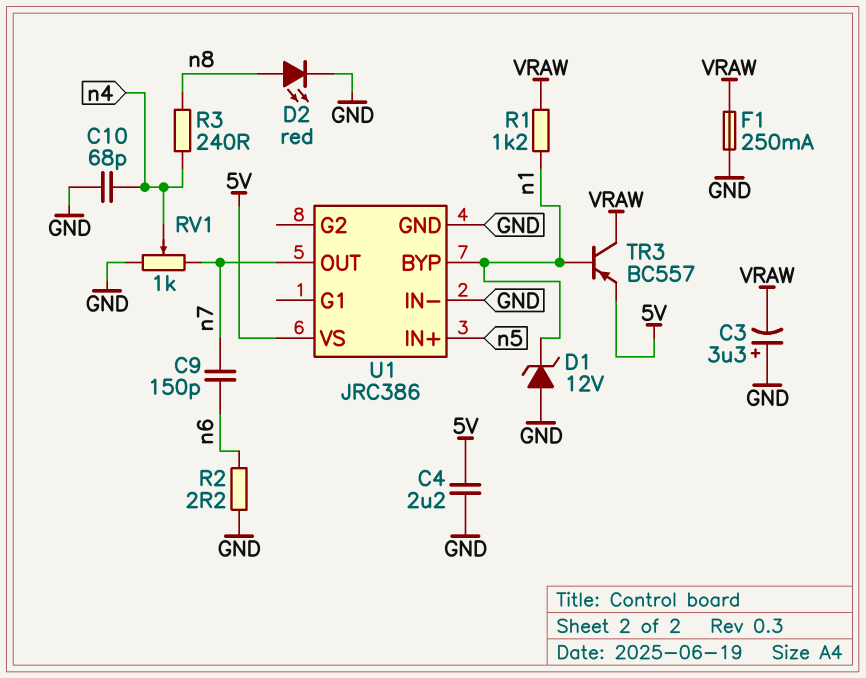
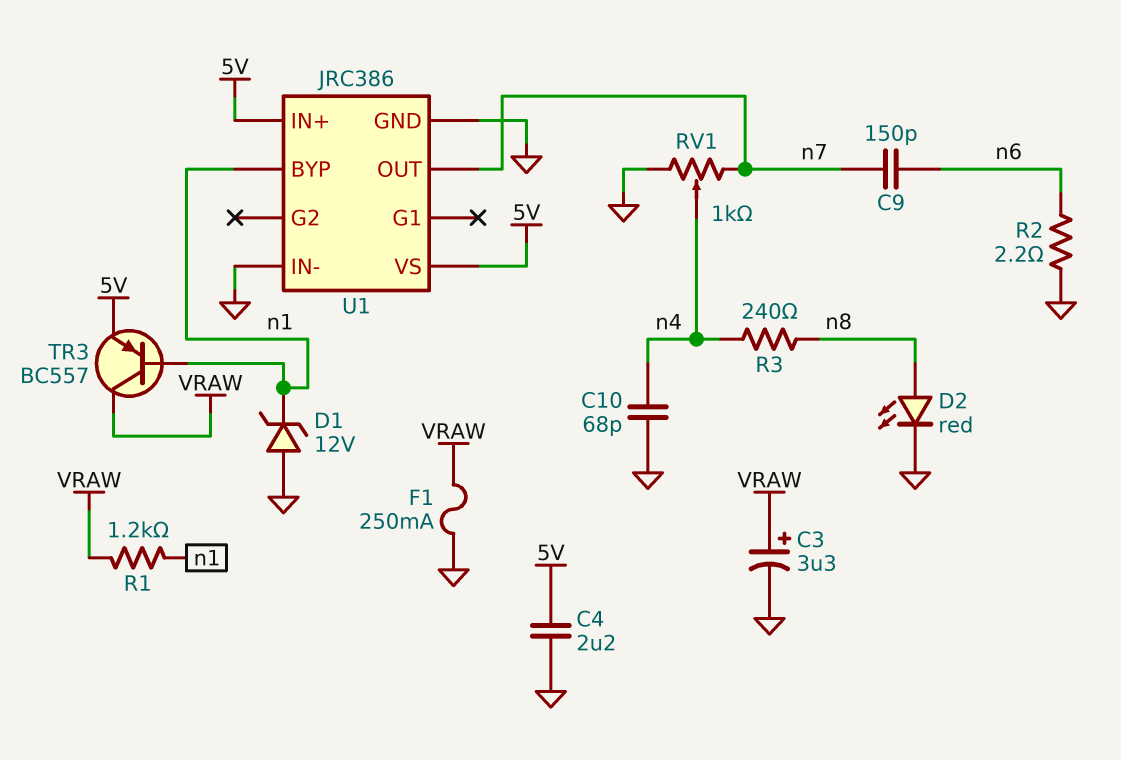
C3: 3.3uF (plus GND, minus VRAW) -> 3.3uF (plus VRAW, minus GND)
U1 pin IN+: n5 -> 5V

